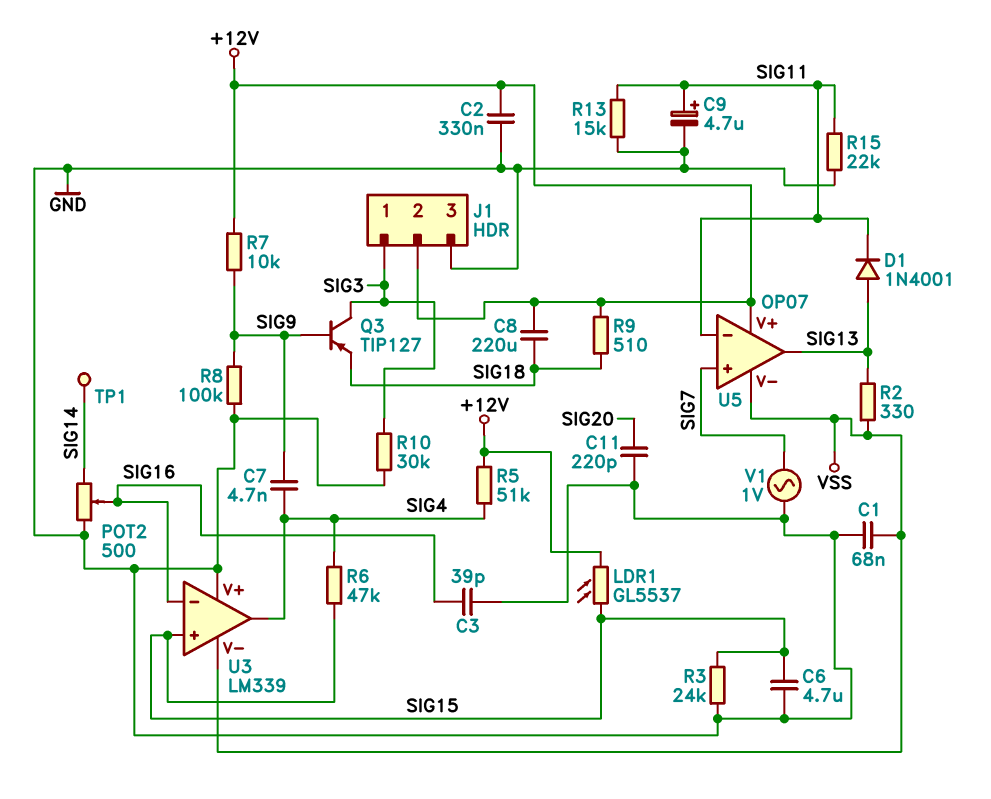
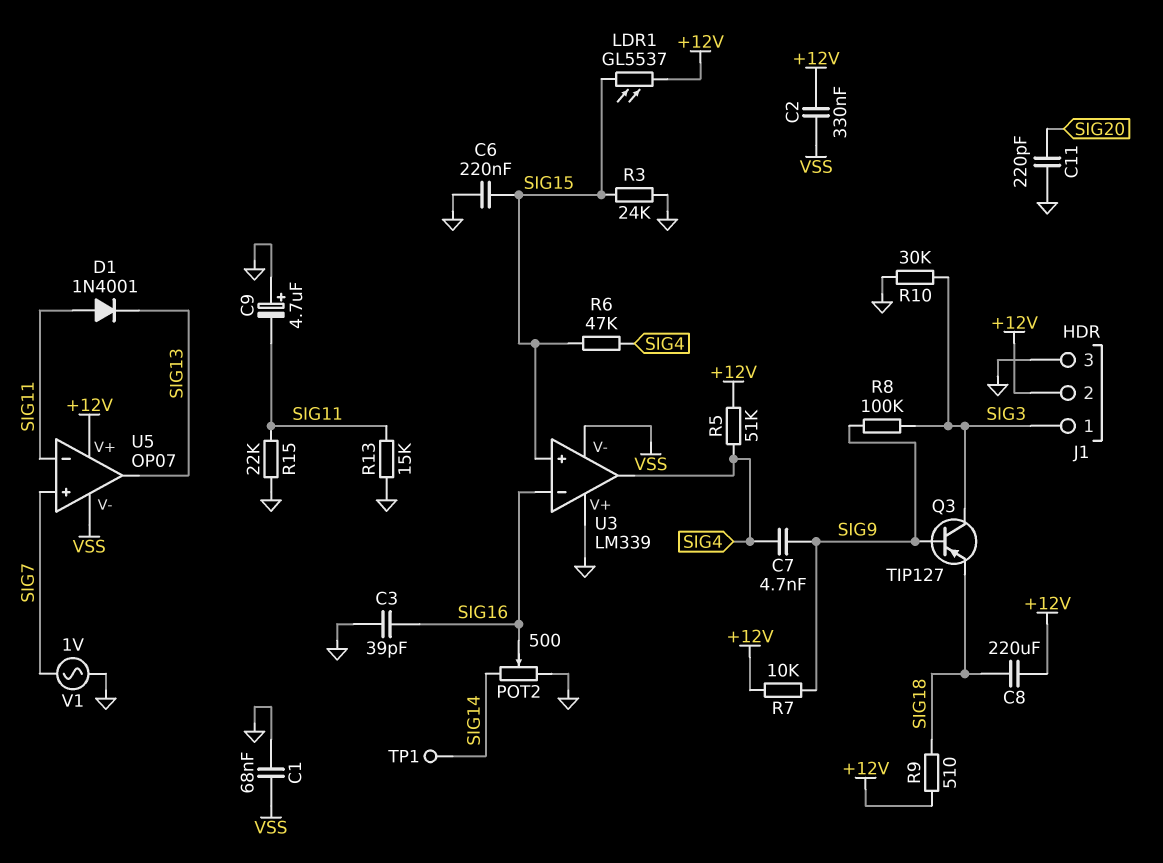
C2: 330nF (+12V, GND) -> 330nF (+12V, VSS)
C6: 4.7uF (GND, SIG15) -> 220nF (GND, SIG15)
C9: 4.7uF (plus SIG11, minus GND) -> 4.7uF (plus GND, minus SIG11)
D1: diode 1N4001 (A SIG13, K SIG11) -> diode 1N4001 (A SIG11, K SIG13)
R2: 330 (SIG13, VSS) -> none
R8: 100k (GND, SIG9) -> 100k (SIG3, SIG9)

